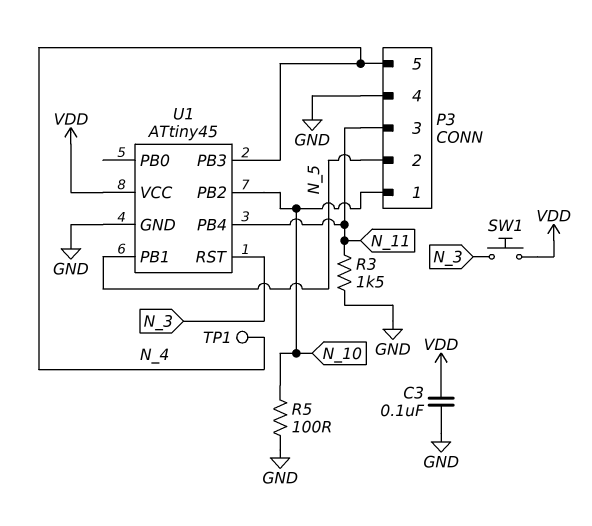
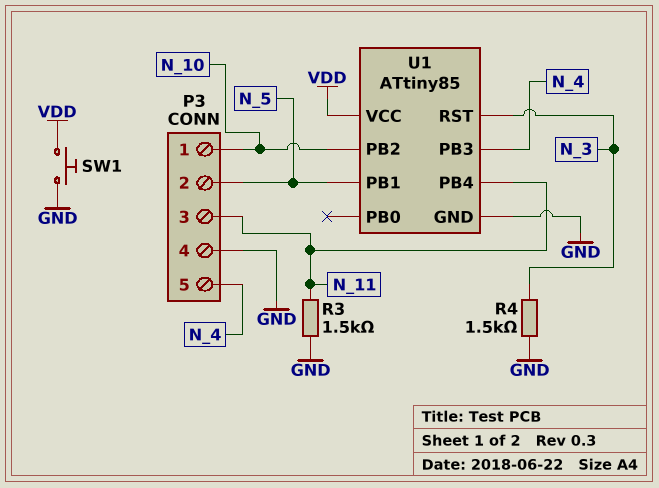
C3: 100nF (GND, VDD) -> none
R4: none -> 1.5k (GND, N_3)
R5: 100 (GND, N_10) -> none
SW1: button (N_3, VDD) -> button (GND, VDD)
TP1: test point (N_4) -> none
U1: ATtiny45 -> ATtiny85

